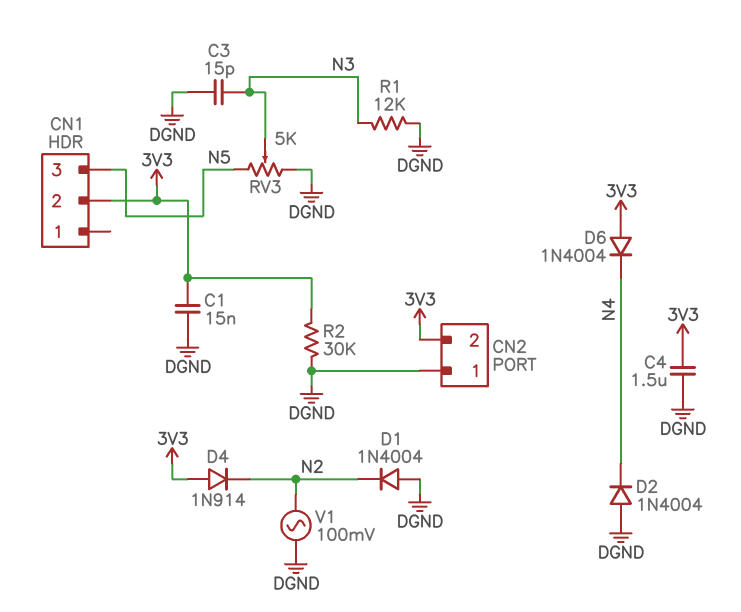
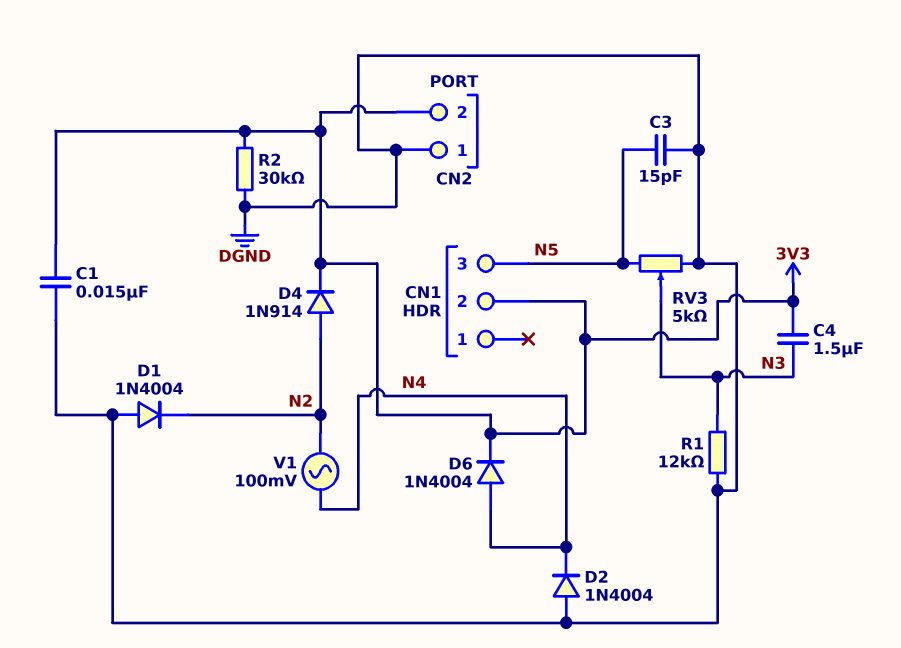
C3: 15pF (DGND, N3) -> 15pF (DGND, N5)
C4: 1.5uF (3V3, DGND) -> 1.5uF (3V3, N3)
D4: diode 1N914 (A 3V3, K N2) -> diode 1N914 (A N2, K 3V3)
D6: diode 1N4004 (A 3V3, K N4) -> diode 1N4004 (A N4, K 3V3)
V1: AC 100mV (DGND, N2) -> AC 100mV (N2, N4)

